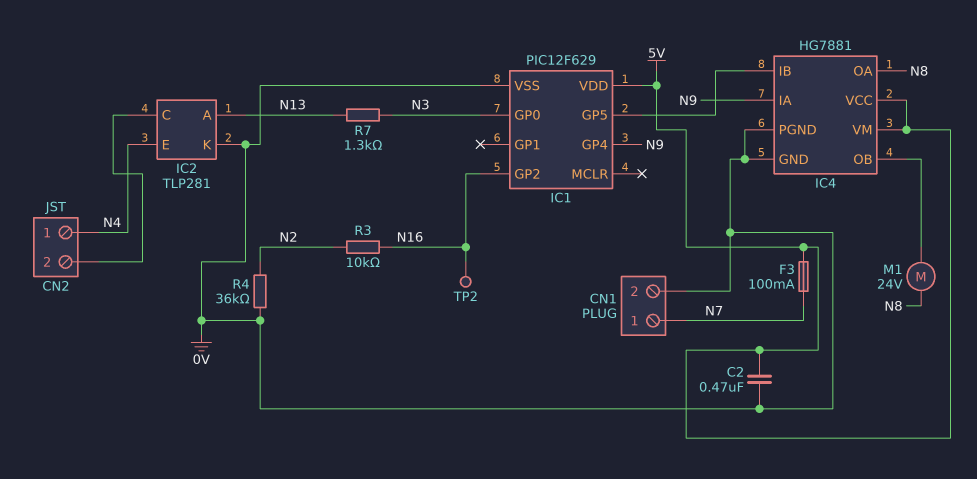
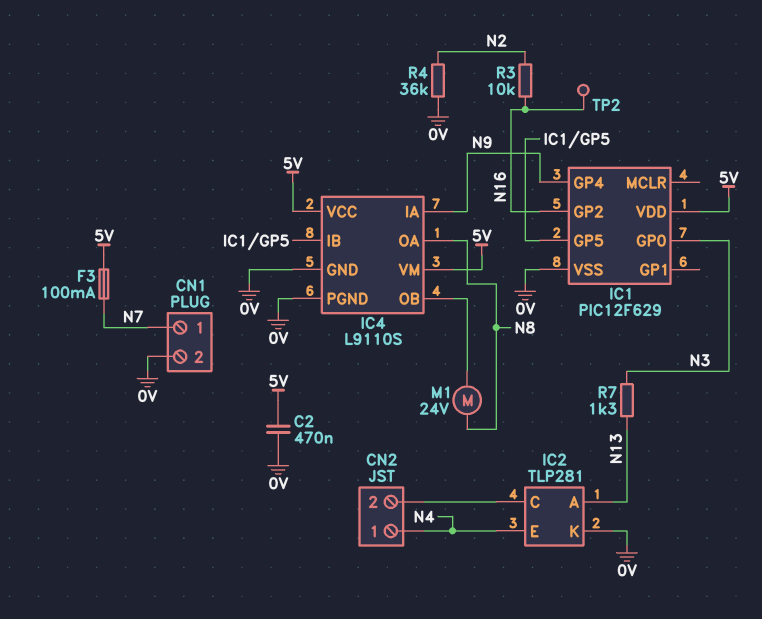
IC4: HG7881 -> L9110S

